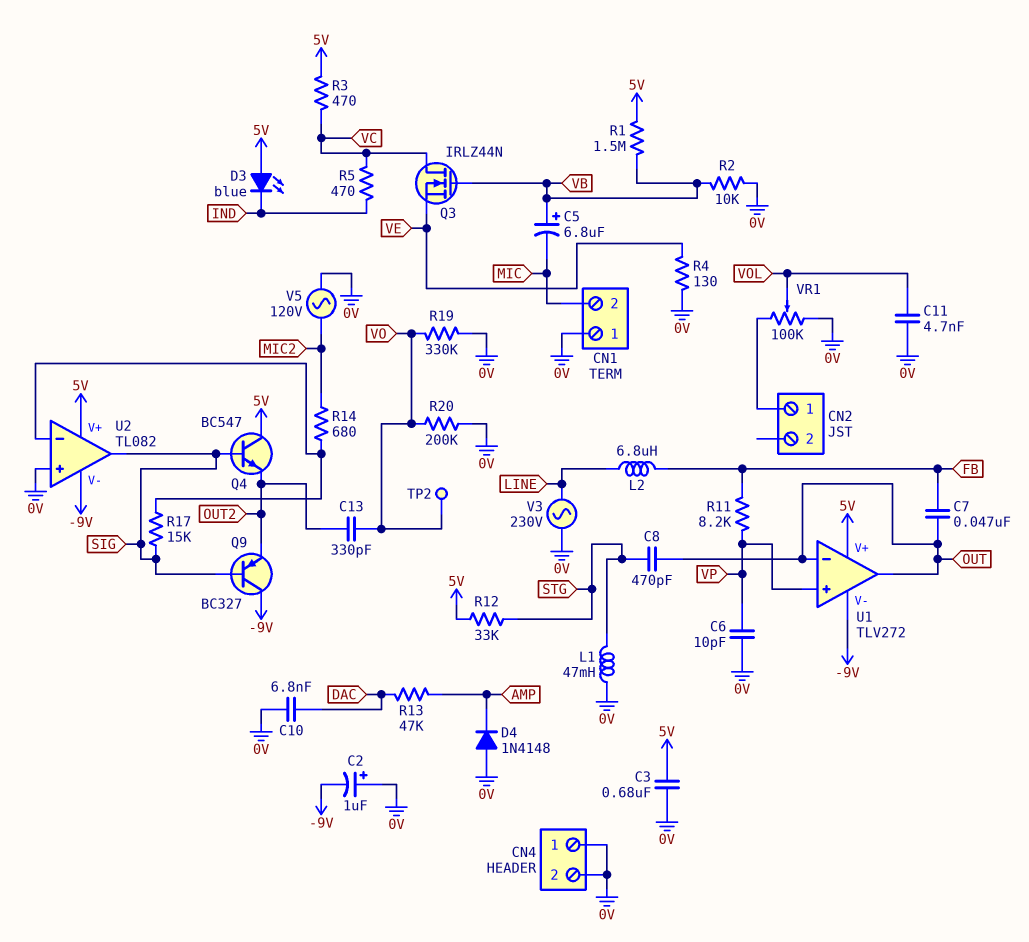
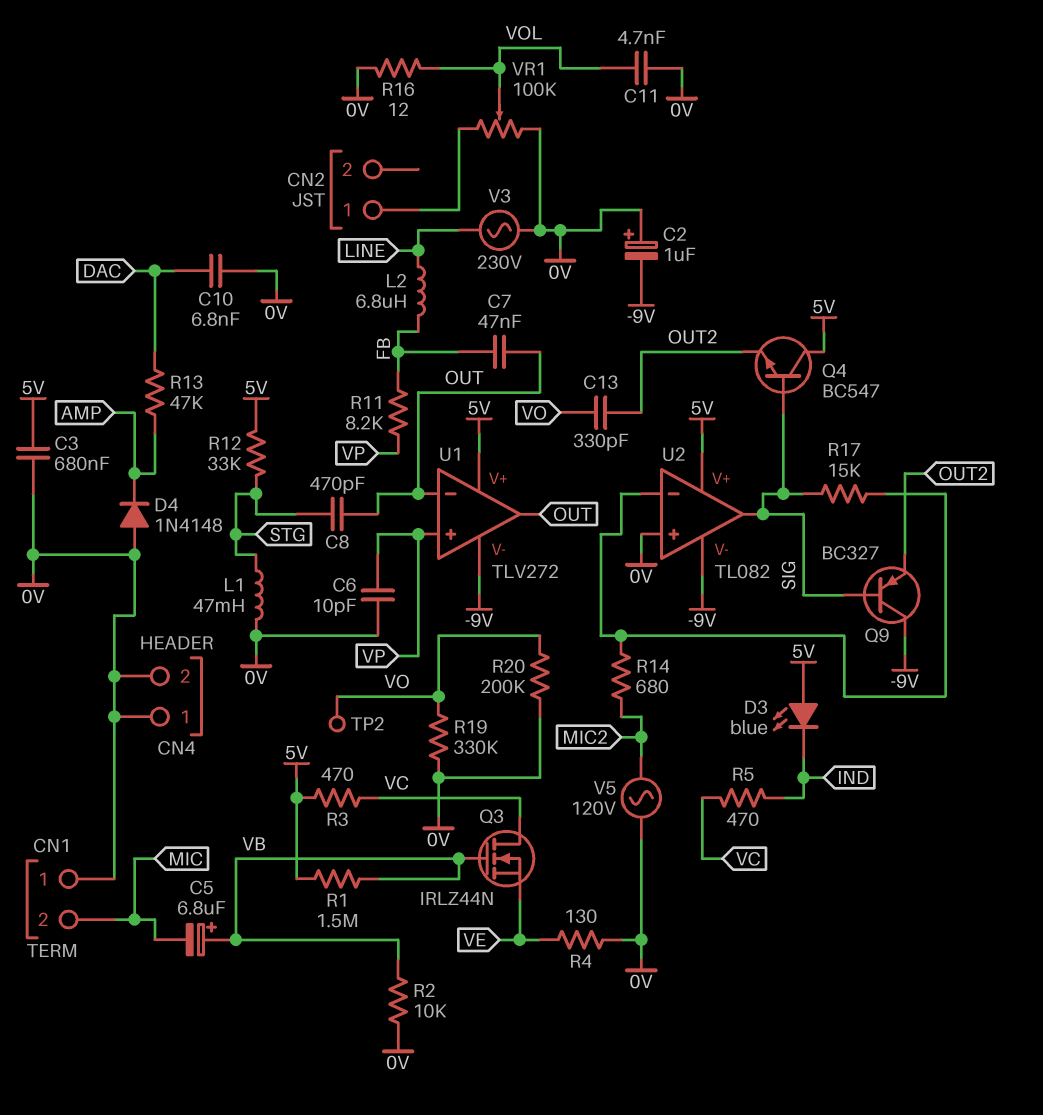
R16: none -> 12 (0V, VOL)

